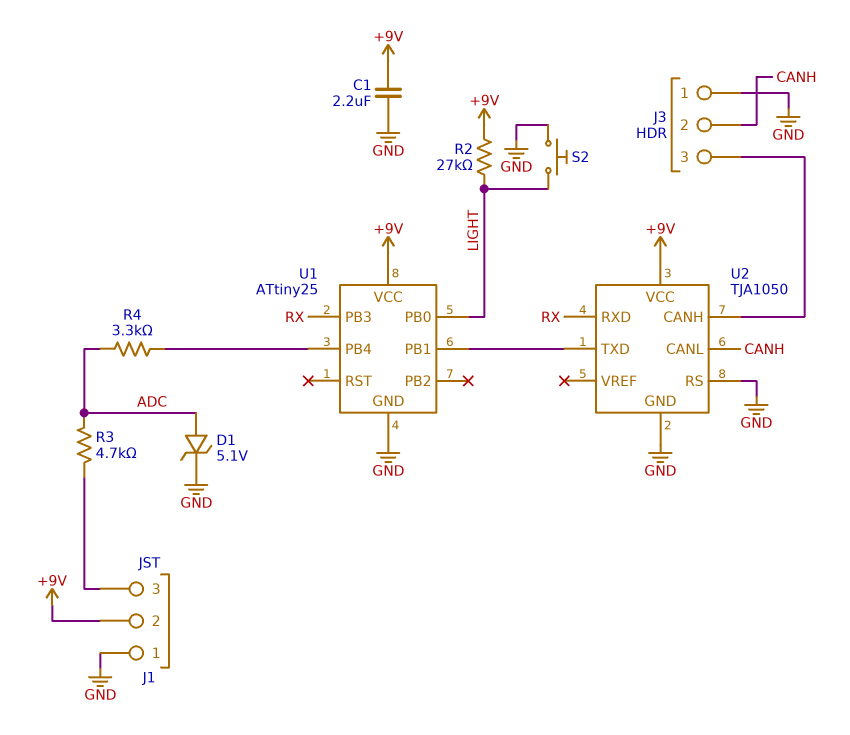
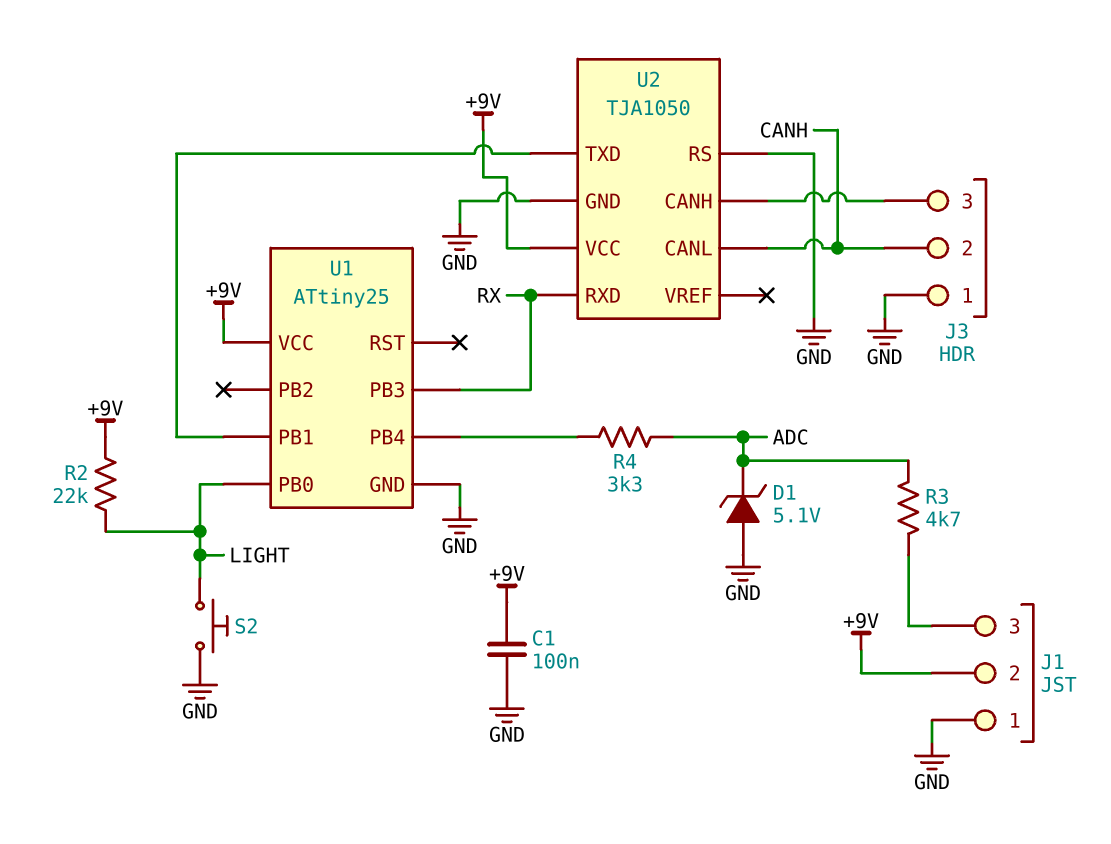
C1: 2.2uF (+9V, GND) -> 100nF (+9V, GND)
D1: zener 5.1V (A ADC, K GND) -> zener 5.1V (A GND, K ADC)
R2: 27k (+9V, LIGHT) -> 22k (+9V, LIGHT)

